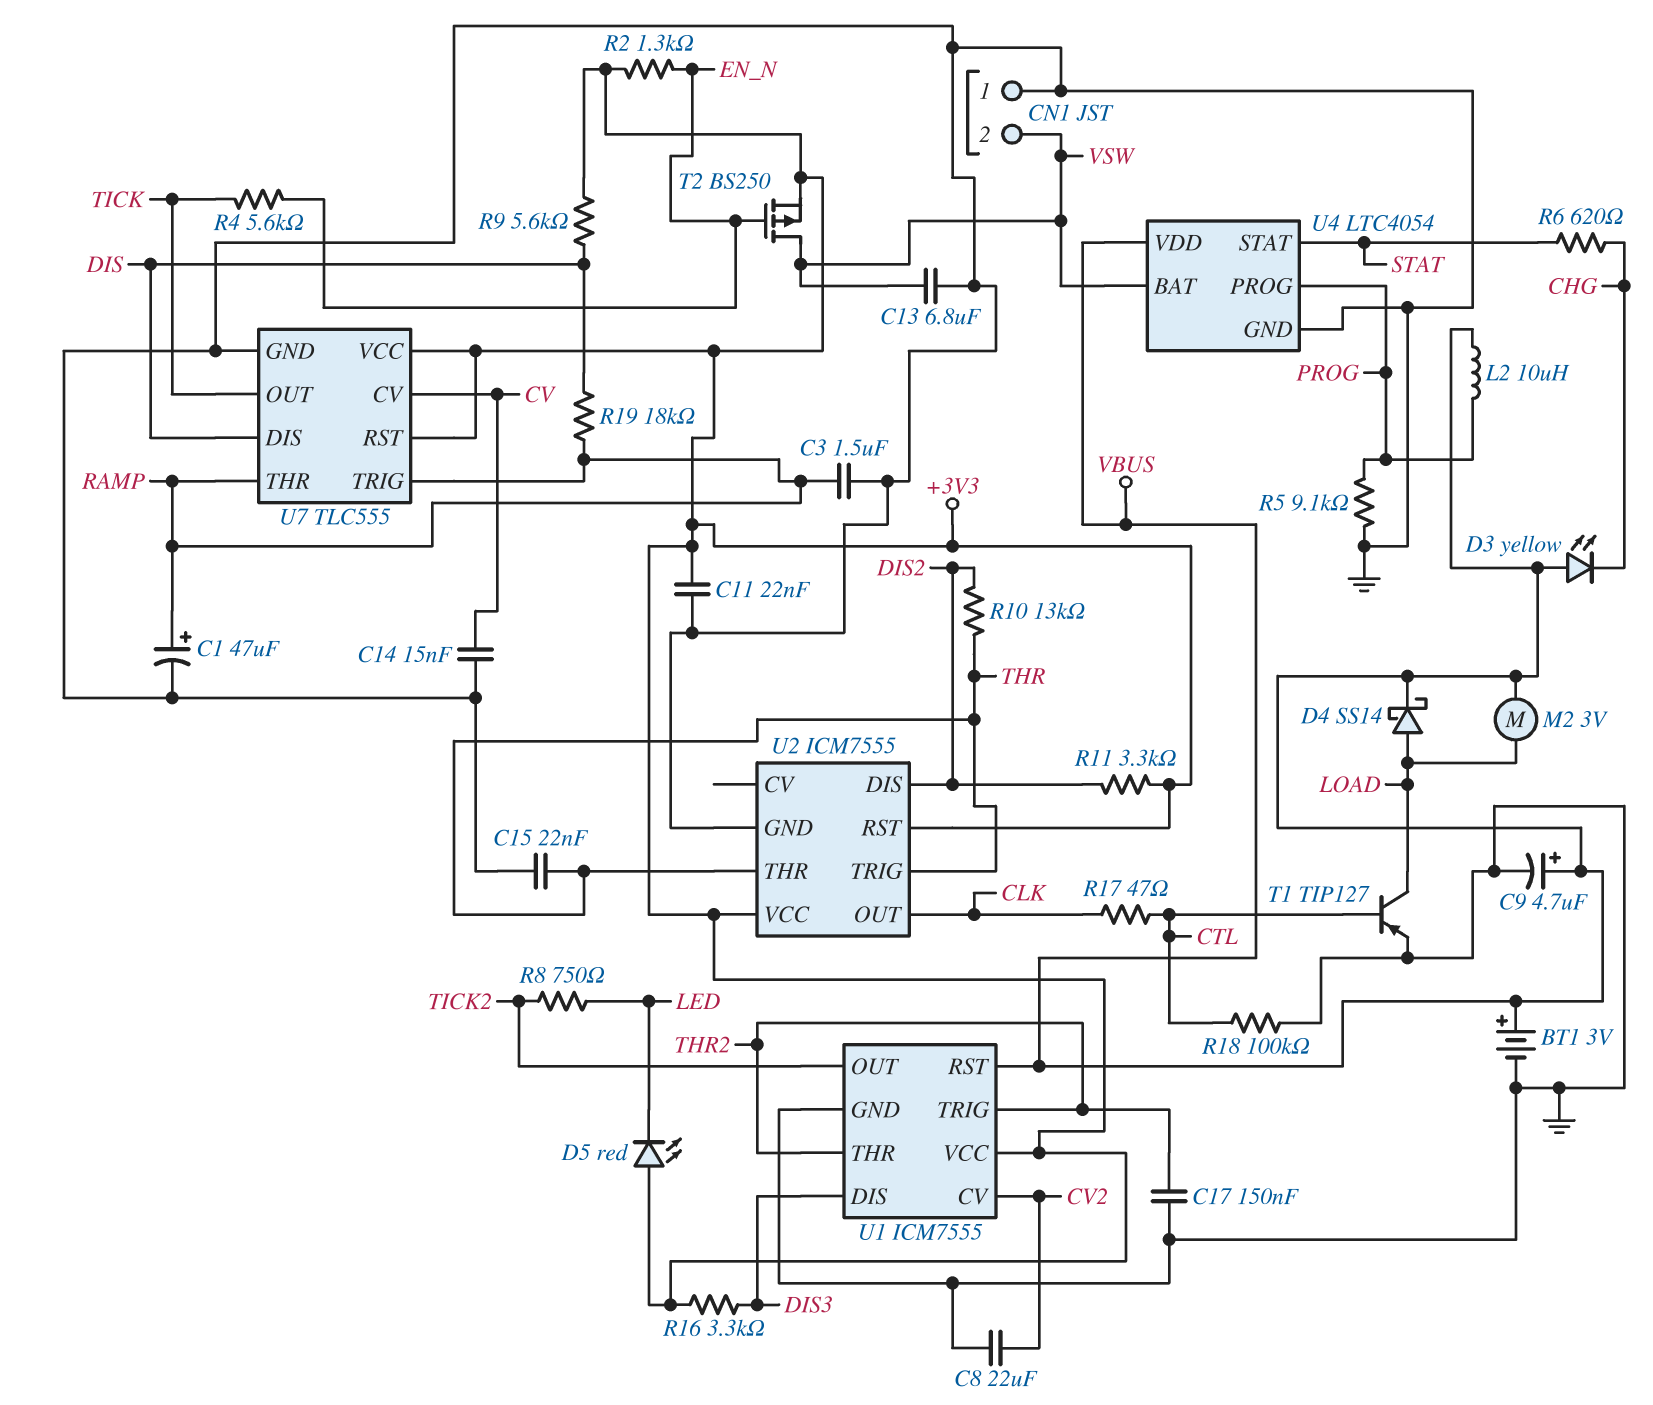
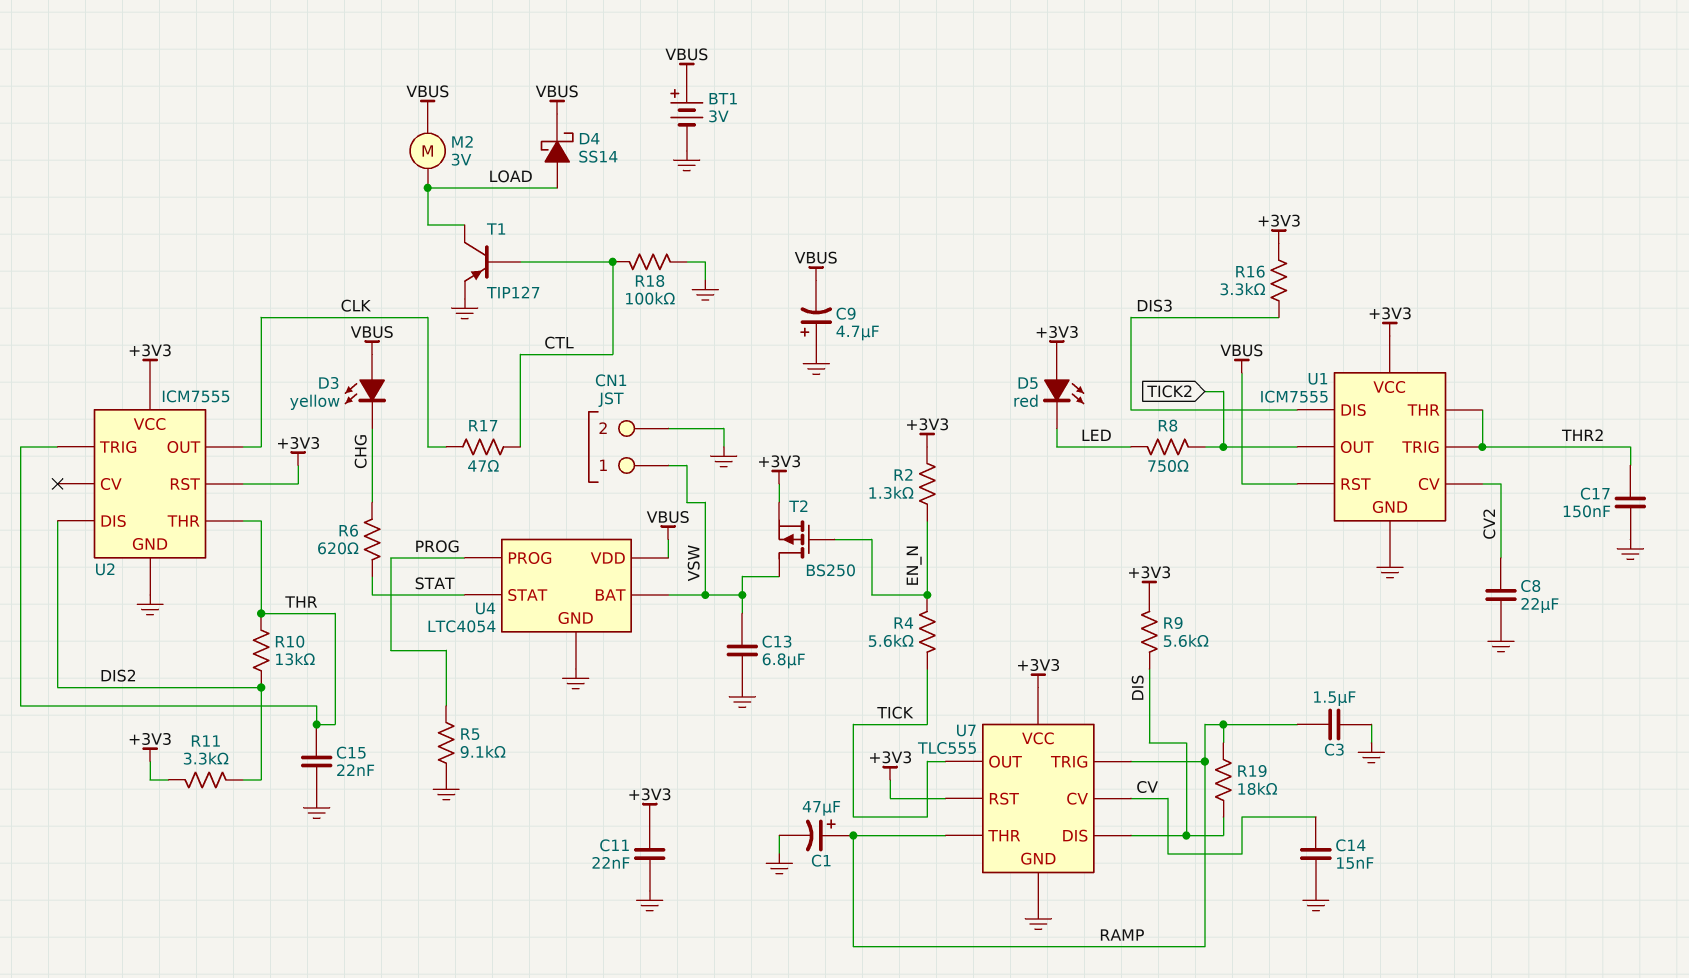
C9: 4.7uF (plus VBUS, minus GND) -> 4.7uF (plus GND, minus VBUS)
CN1 pin 1: GND -> VSW
CN1 pin 2: VSW -> GND
L2: 10uH (PROG, VBUS) -> none

